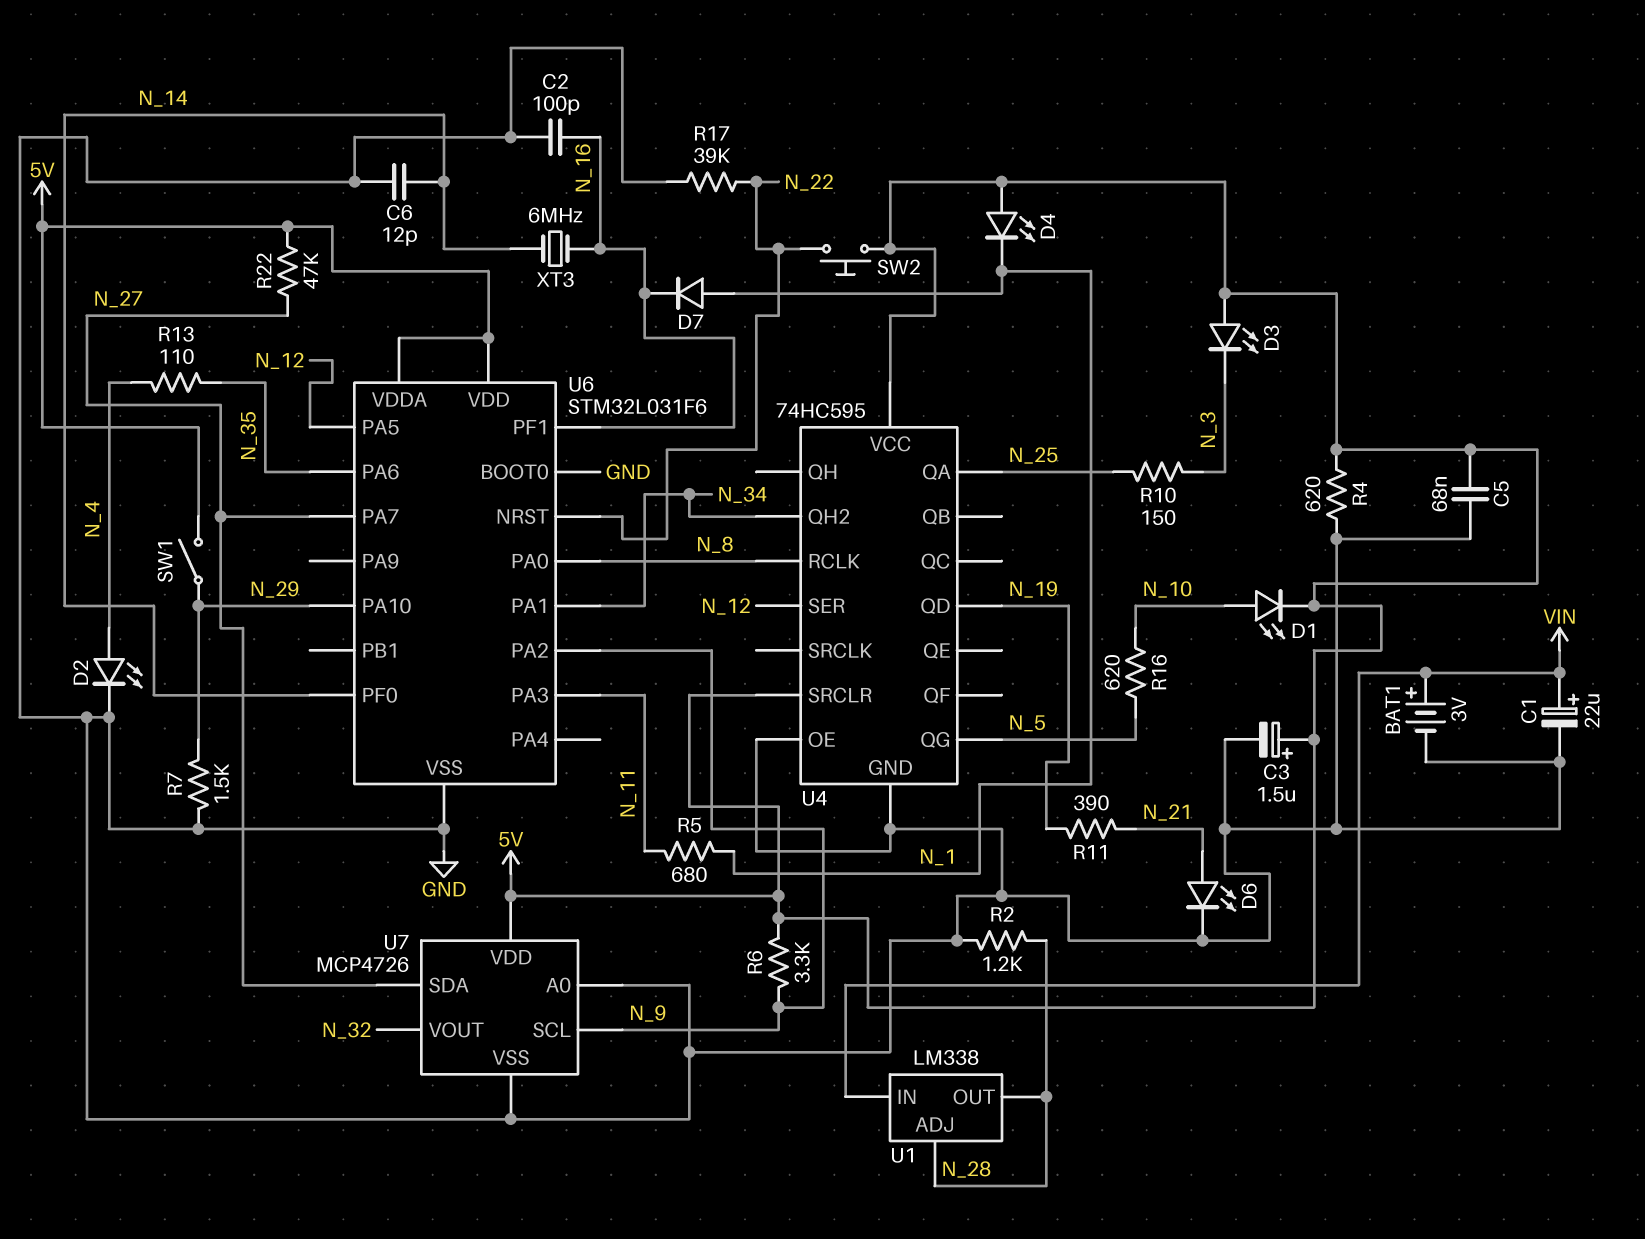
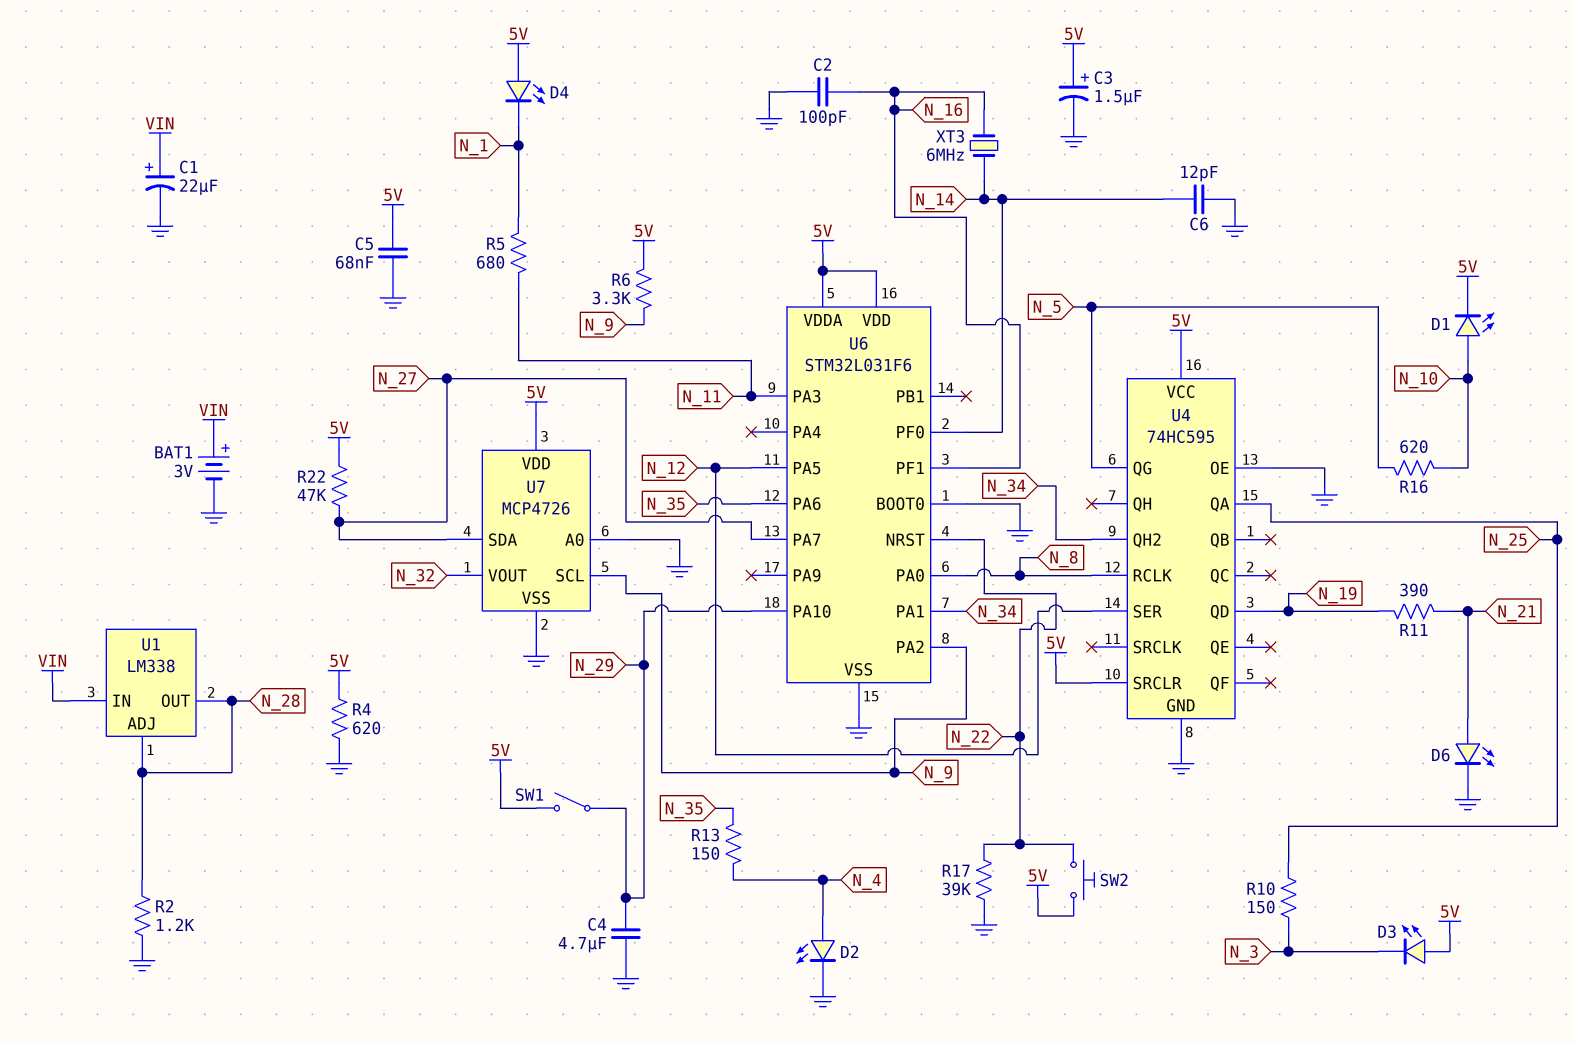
C4: none -> 4.7uF (GND, N_29)
D7: diode (A N_1, K N_16) -> none
R7: 1.5k (GND, N_29) -> none
R13: 110 (N_4, N_35) -> 150 (N_4, N_35)

